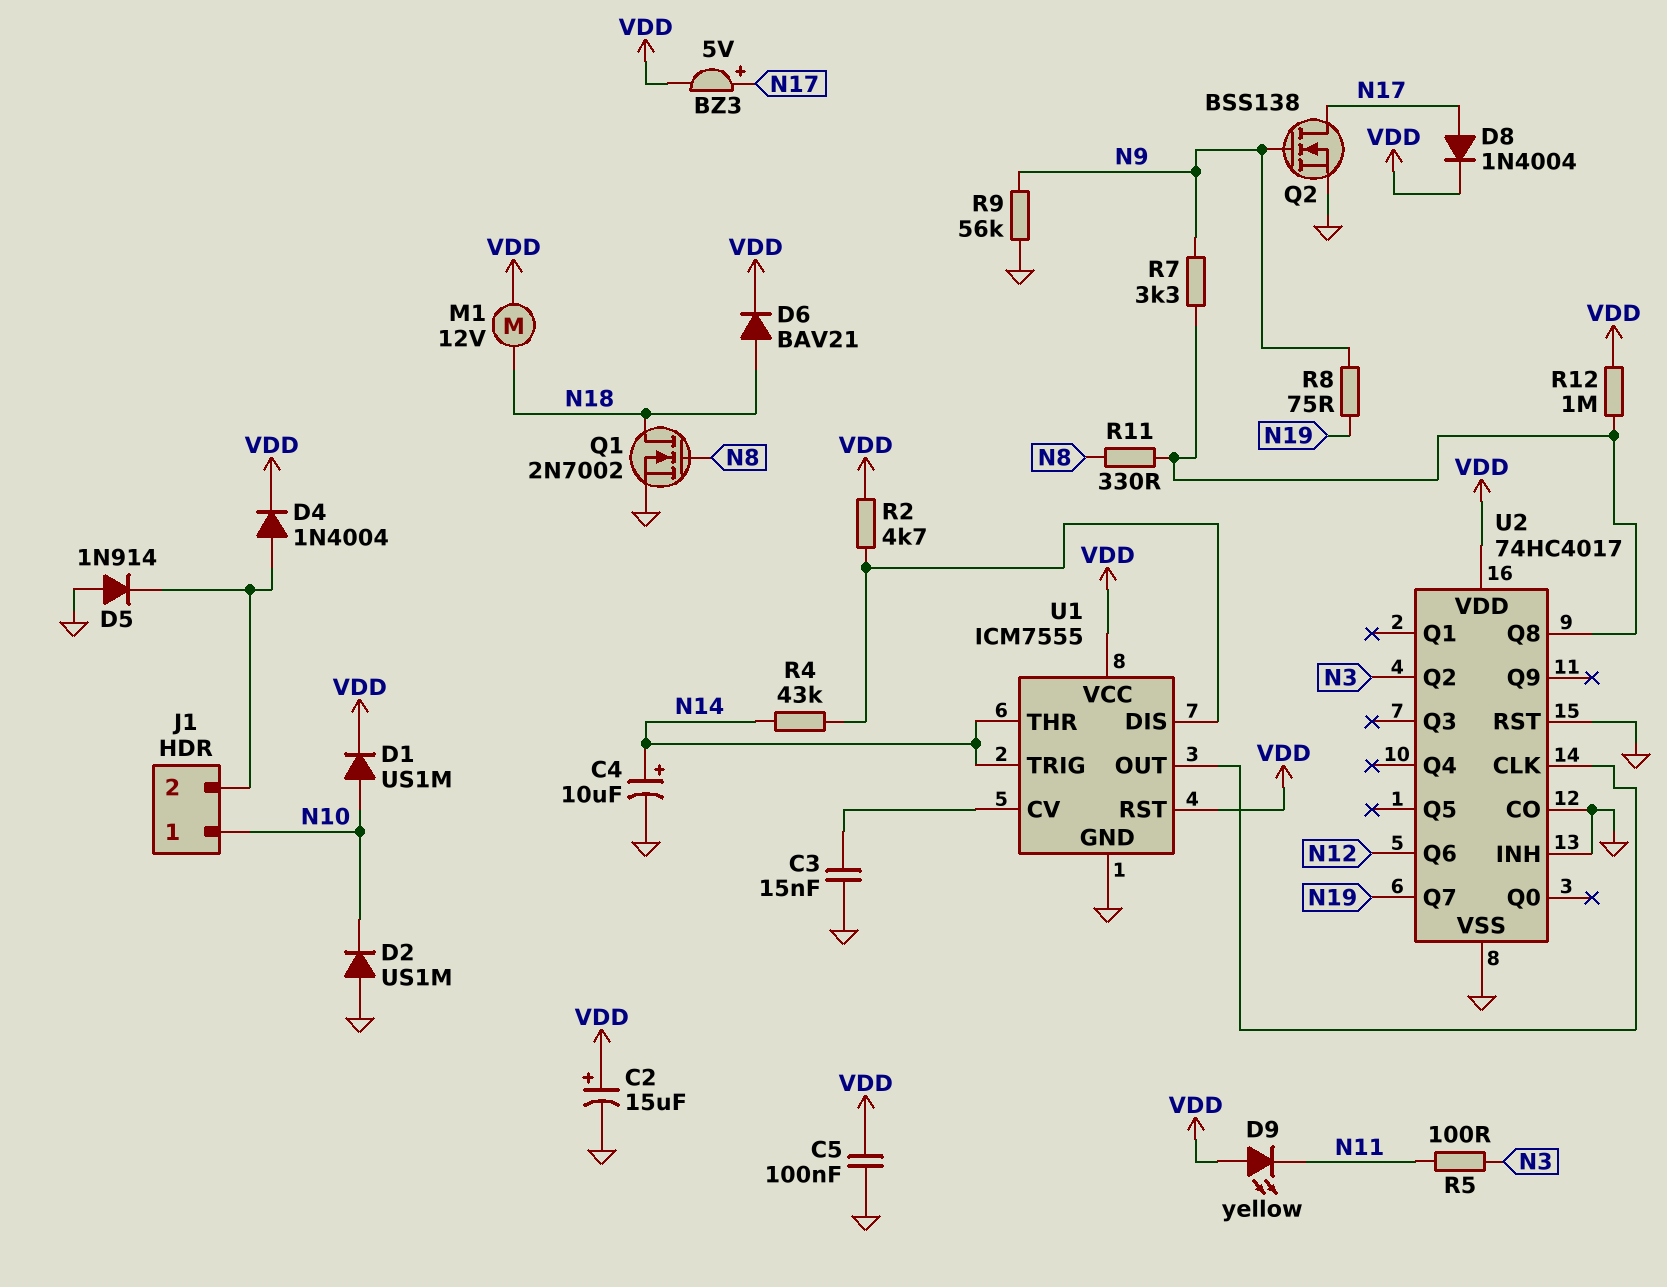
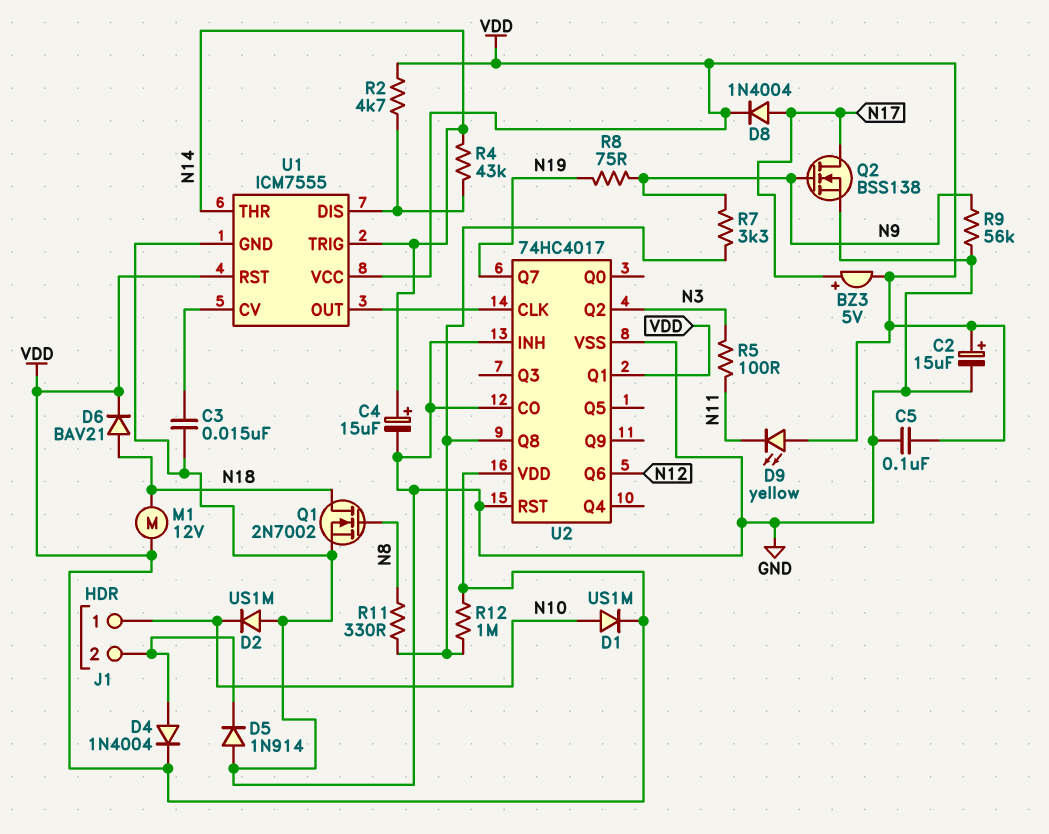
C4: 10uF (plus N14, minus GND) -> 15uF (plus N14, minus GND)
U2 pin Q1: none -> VDD

